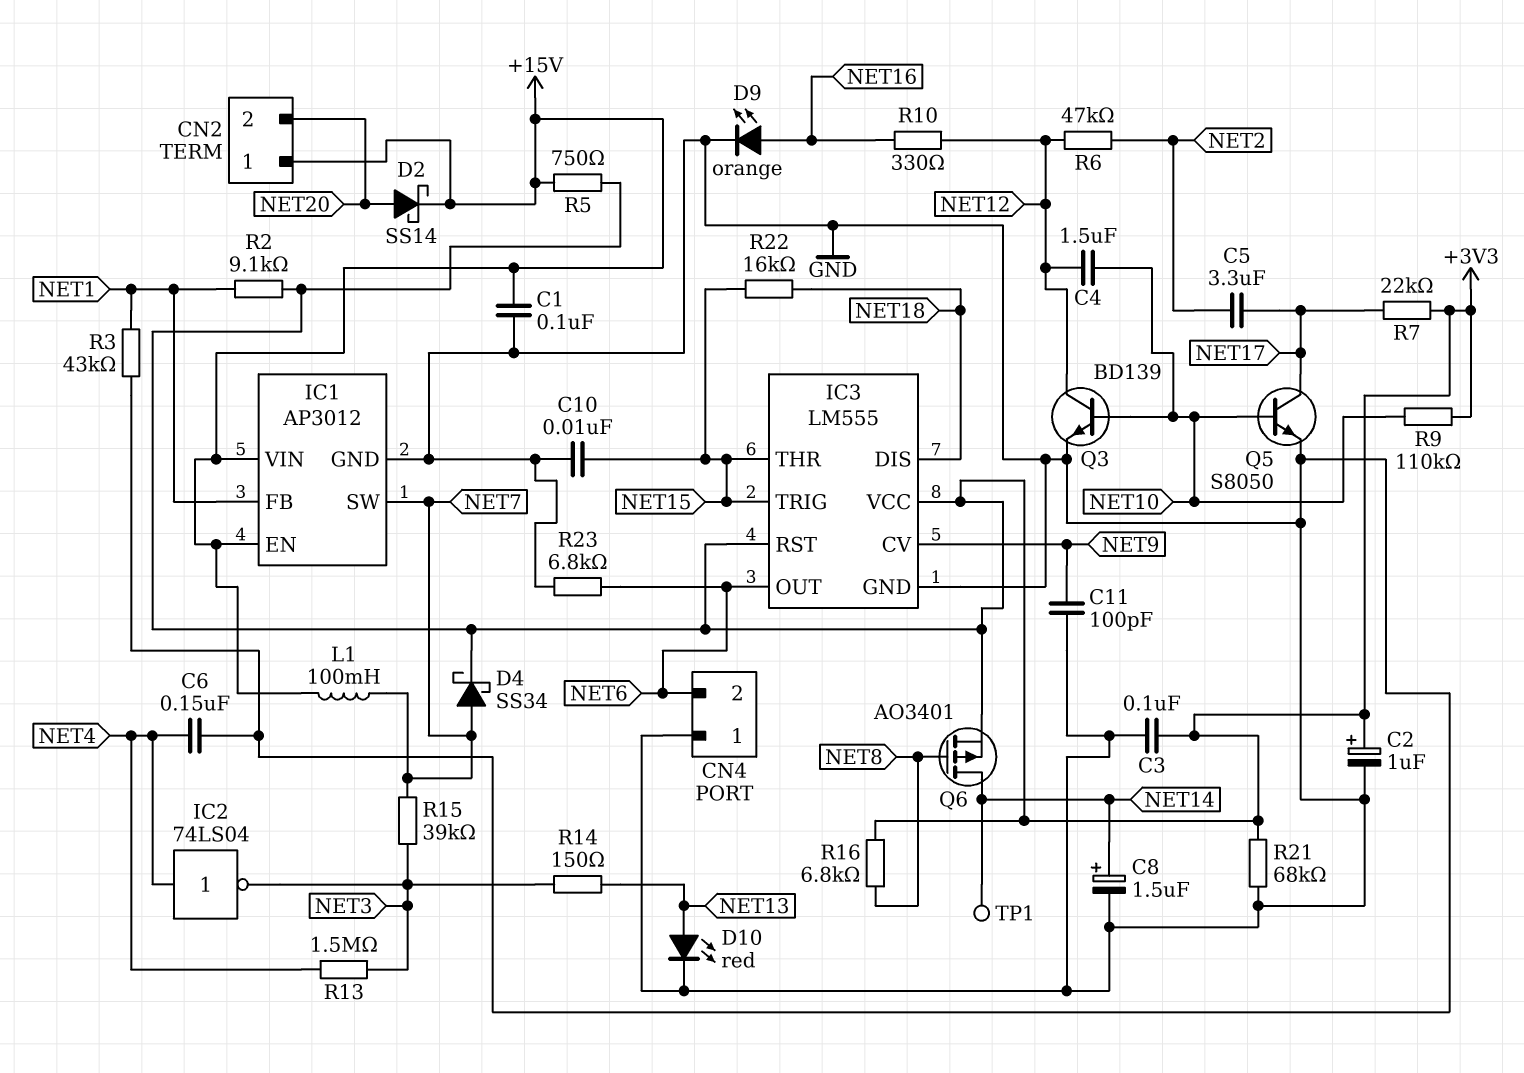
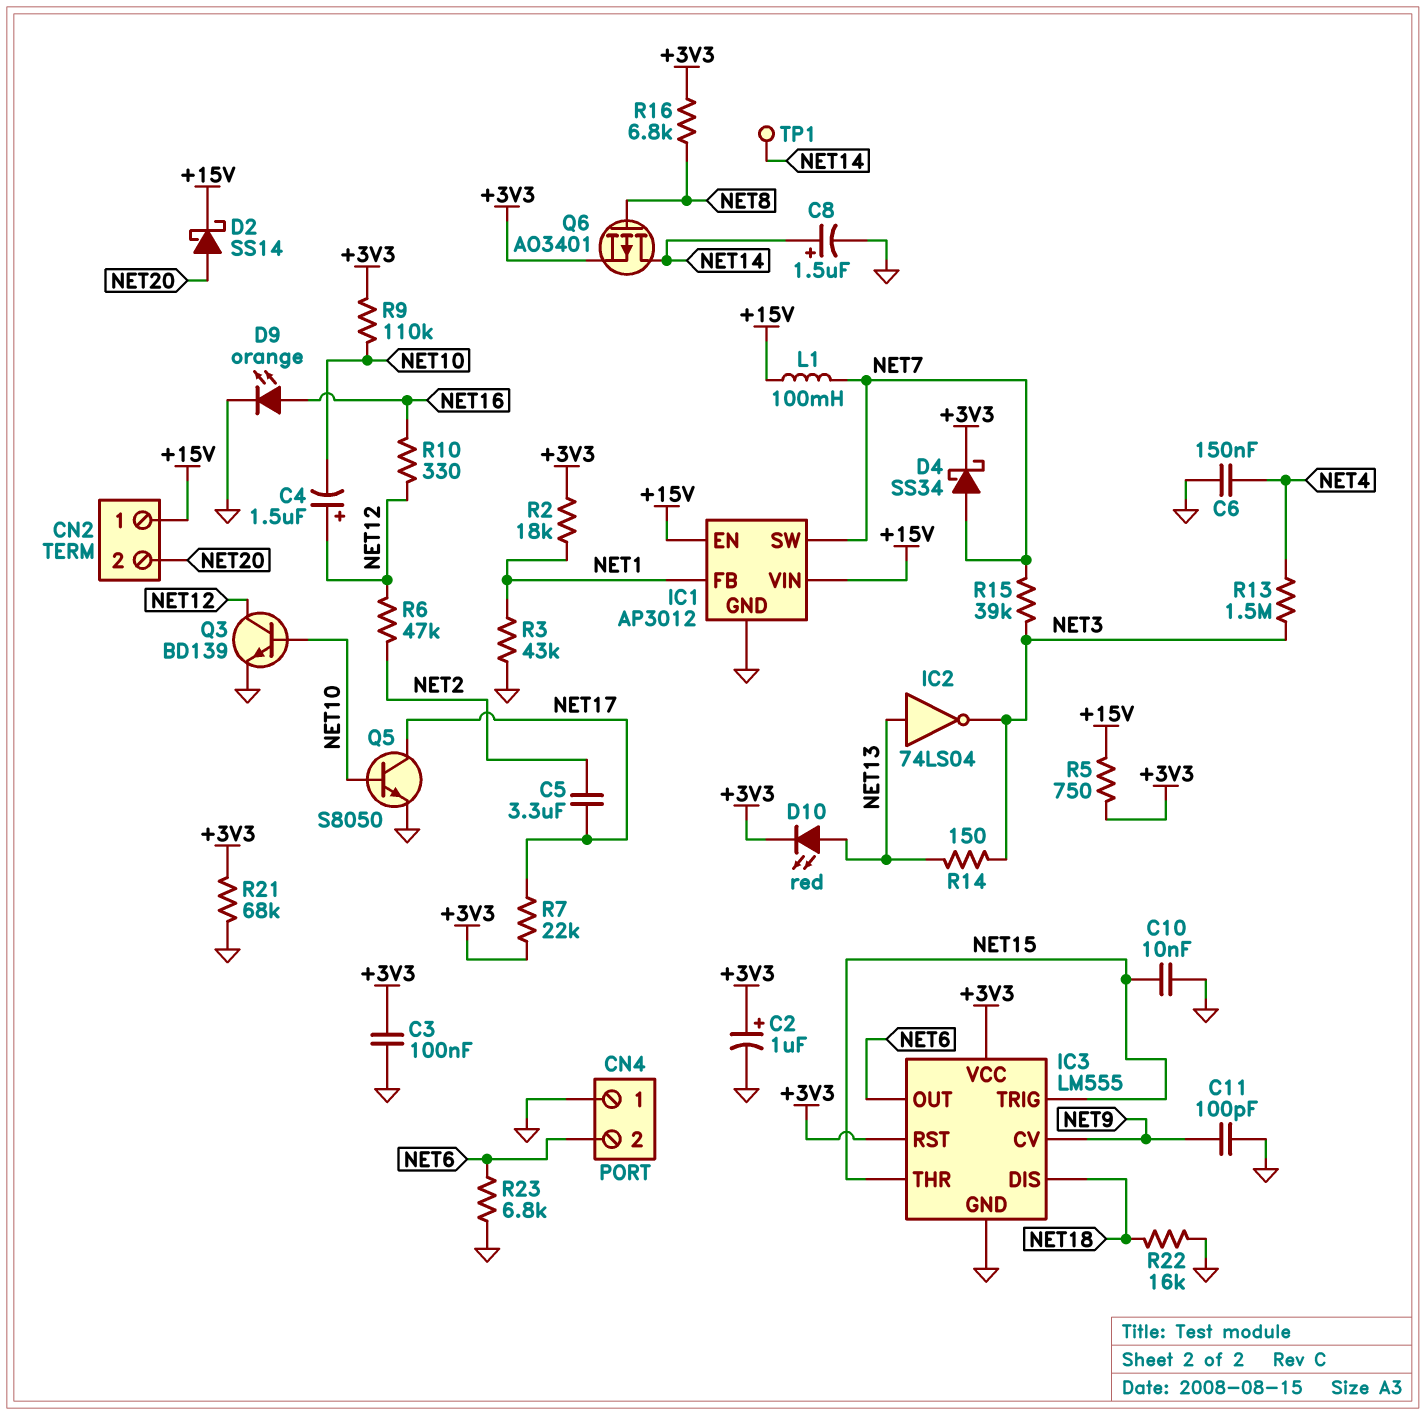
C1: 100nF (+15V, GND) -> none
C4: 1.5uF (NET10, NET12) -> 1.5uF (plus NET12, minus NET10)
D10: LED red (A NET13, K GND) -> LED red (A NET13, K +3V3)
IC2: NOT 74LS04 (in NET4, out NET3) -> NOT 74LS04 (in NET13, out NET3)
R2: 9.1k (+3V3, NET1) -> 18k (+3V3, NET1)
R22: 16k (NET15, NET18) -> 16k (GND, NET18)

